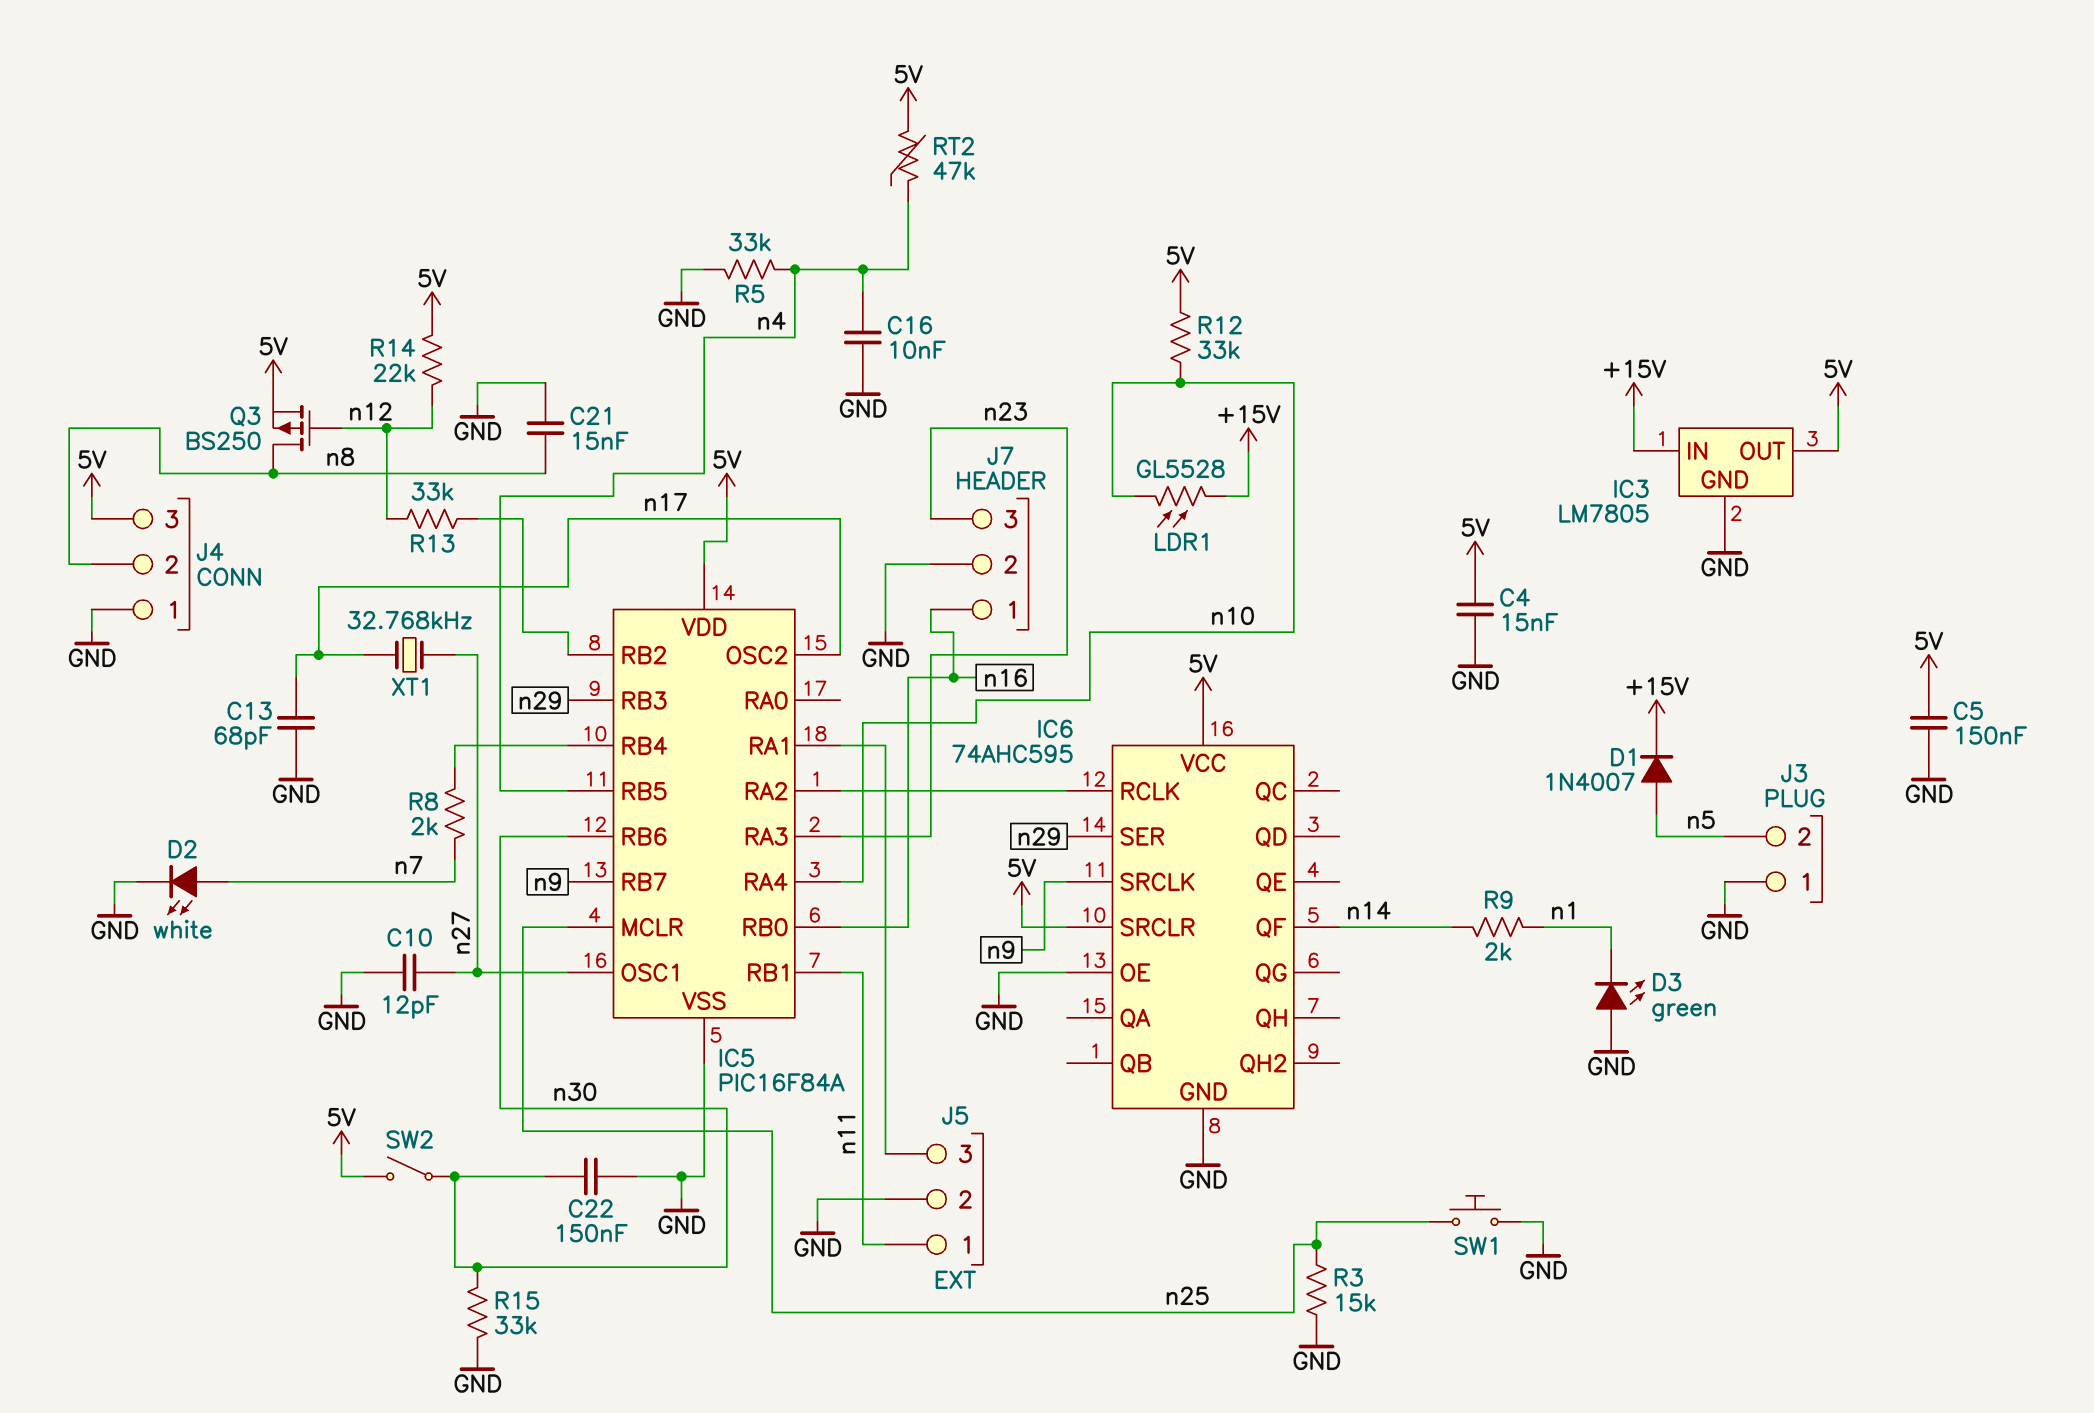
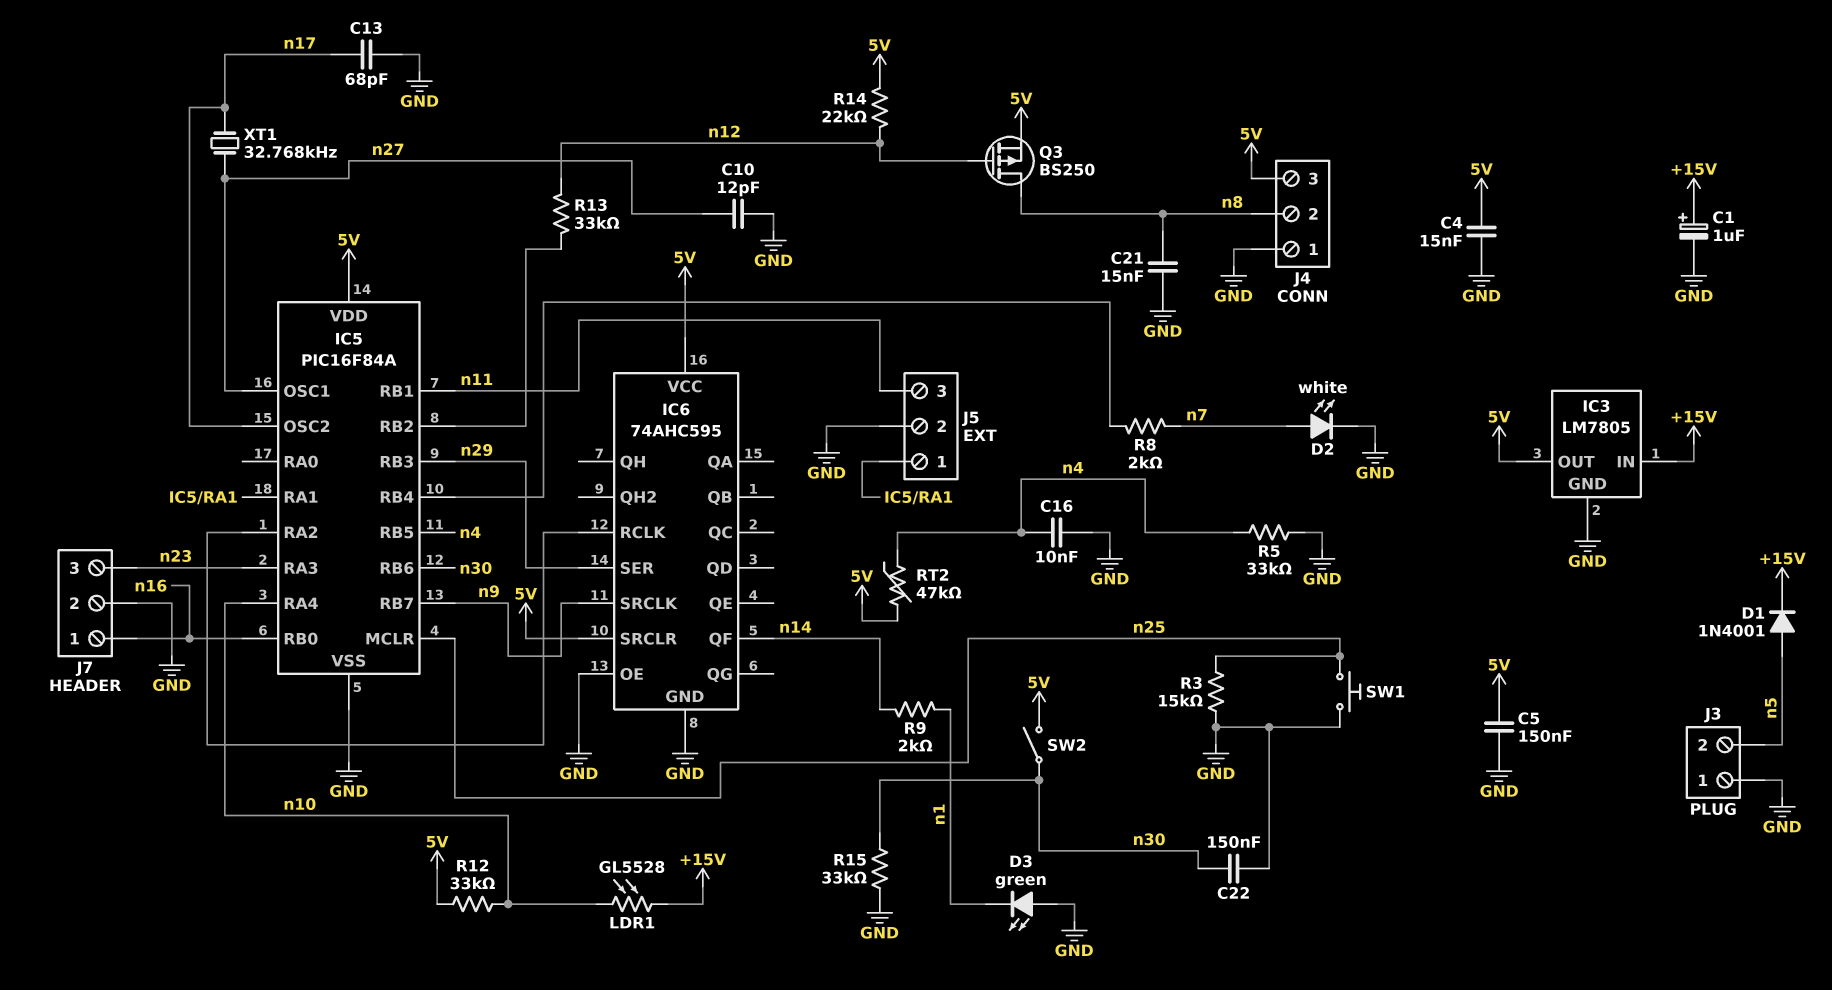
C1: none -> 1uF (plus +15V, minus GND)
D1: diode 1N4007 (A n5, K +15V) -> diode 1N4001 (A n5, K +15V)
J5 pin 1: n11 -> IC5/RA1
J5 pin 3: IC5/RA1 -> n11

